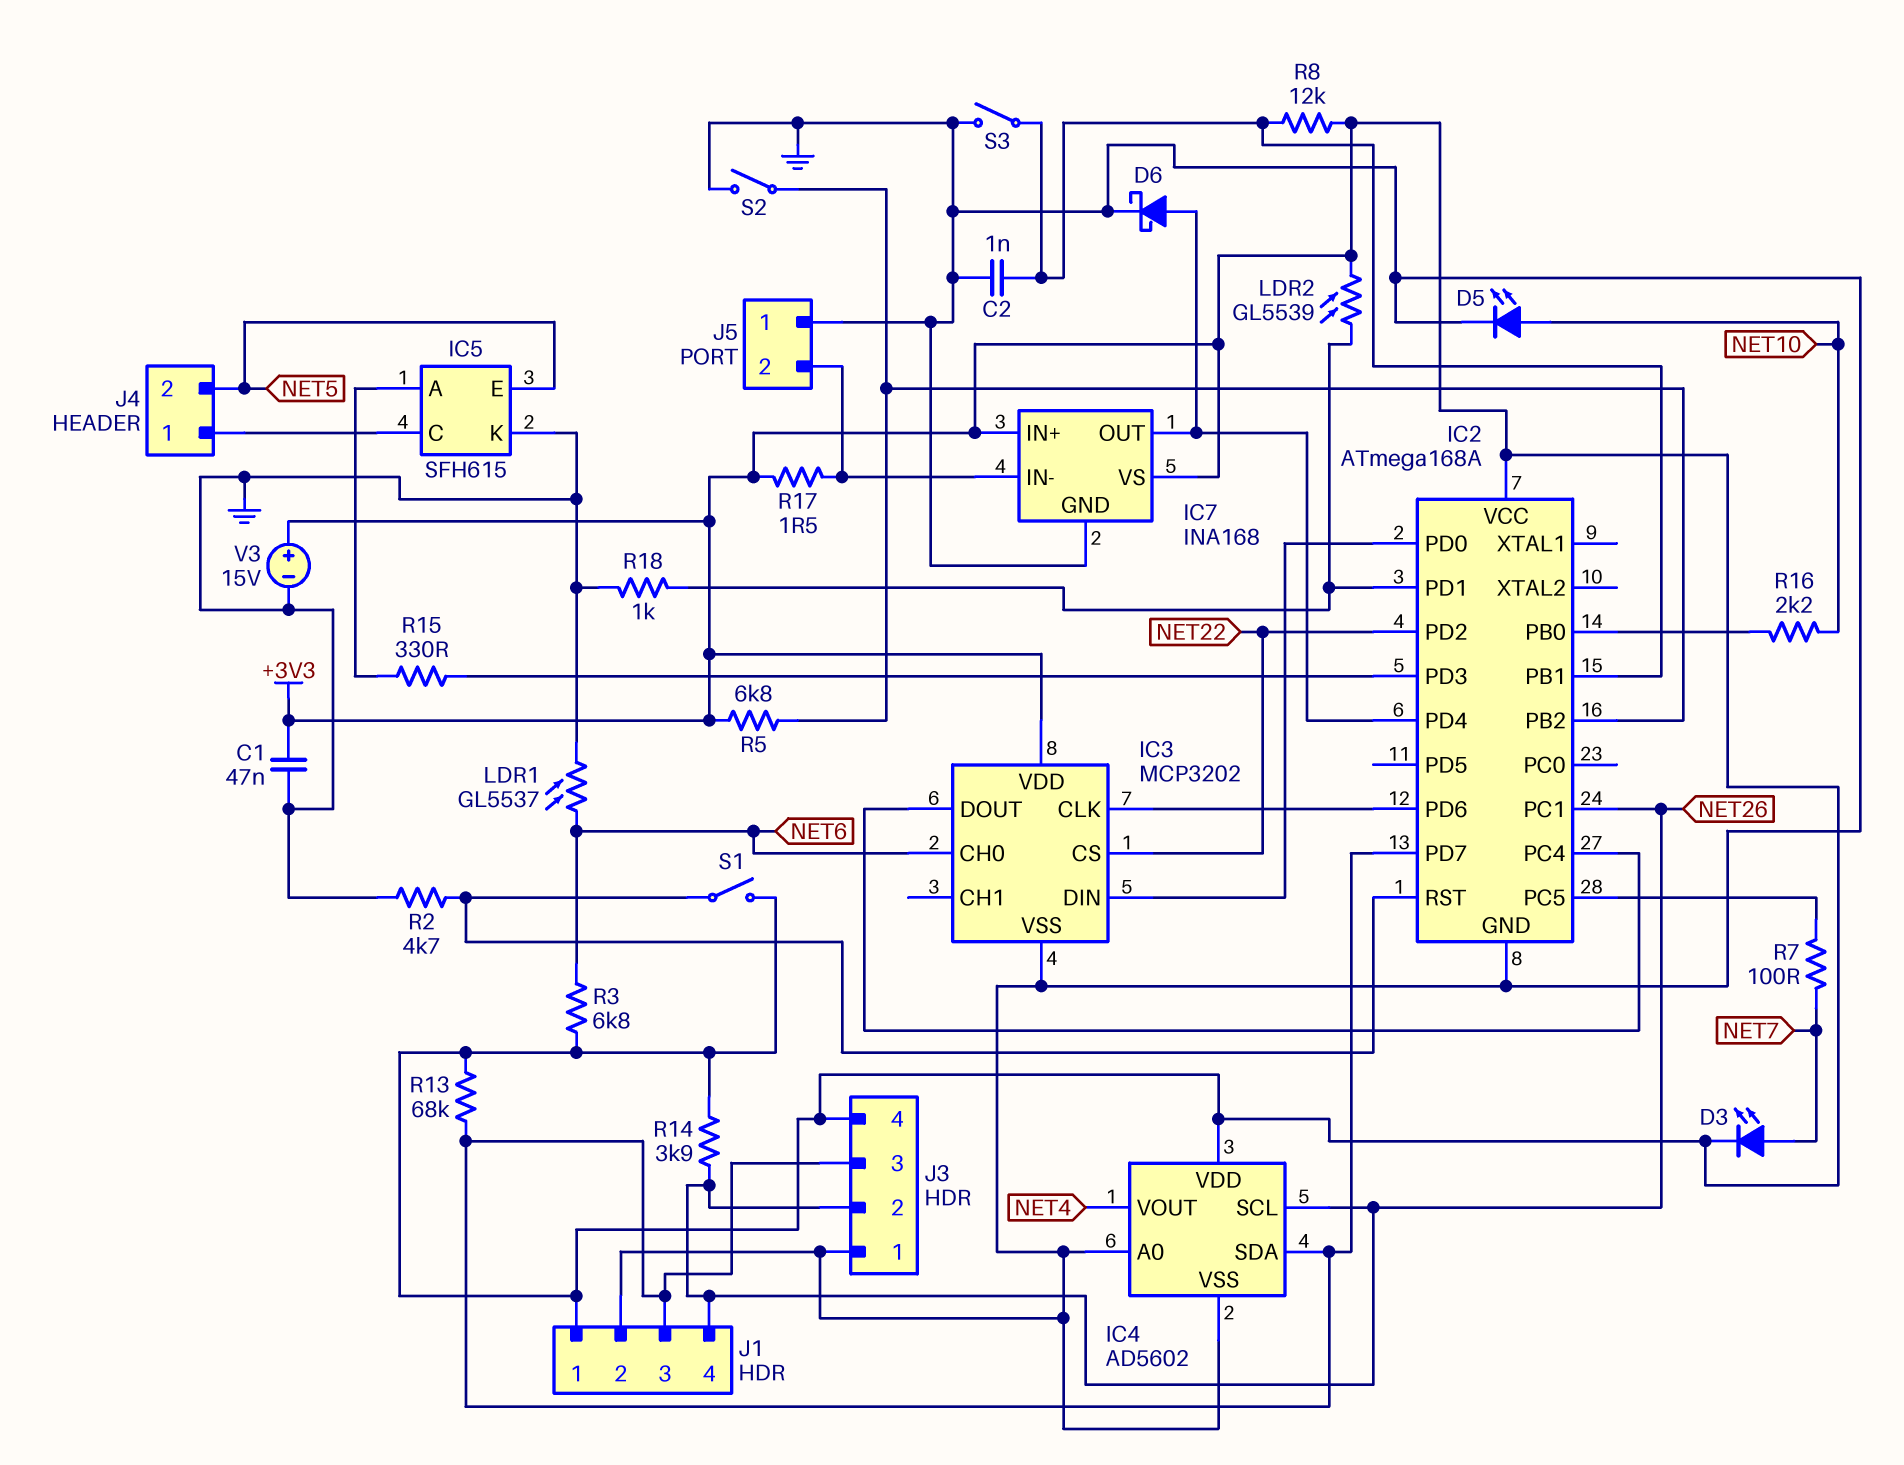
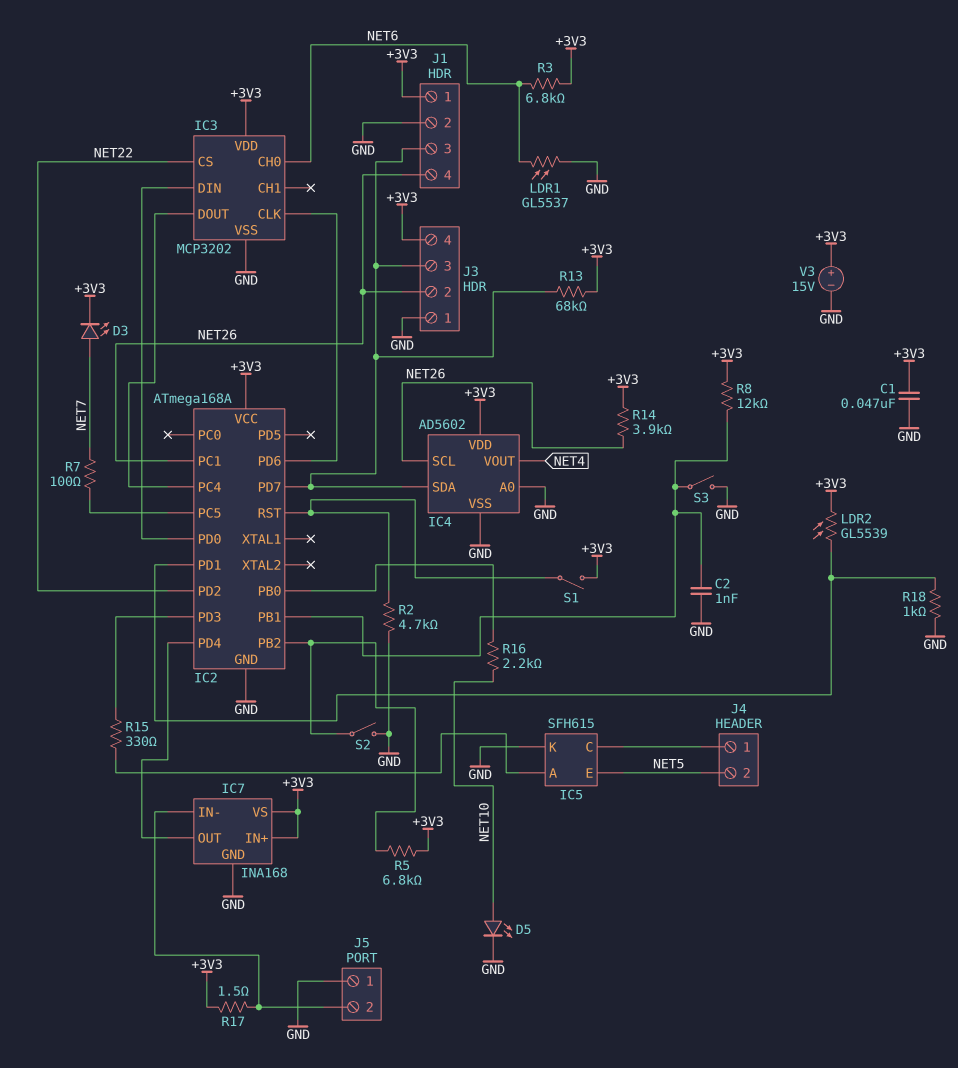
D6: schottky (A IC2/PD4, K GND) -> none

